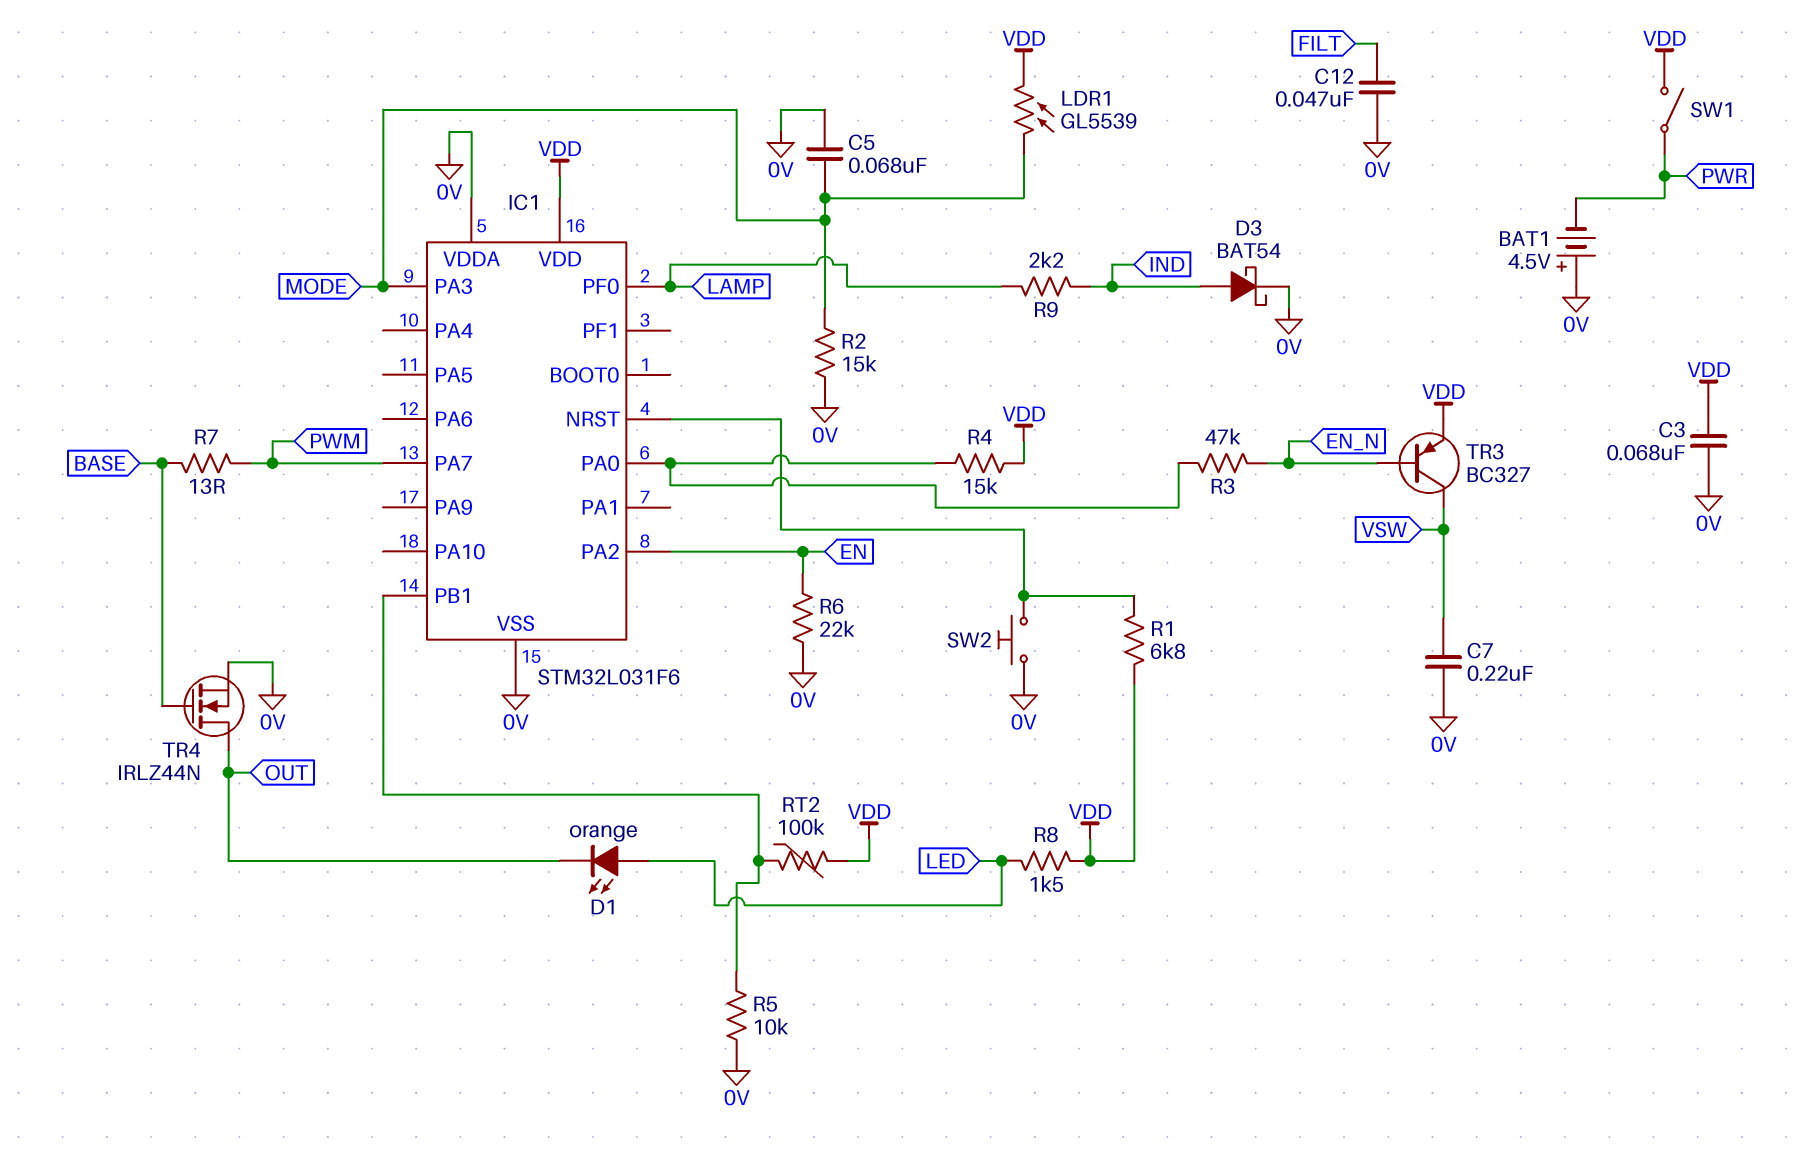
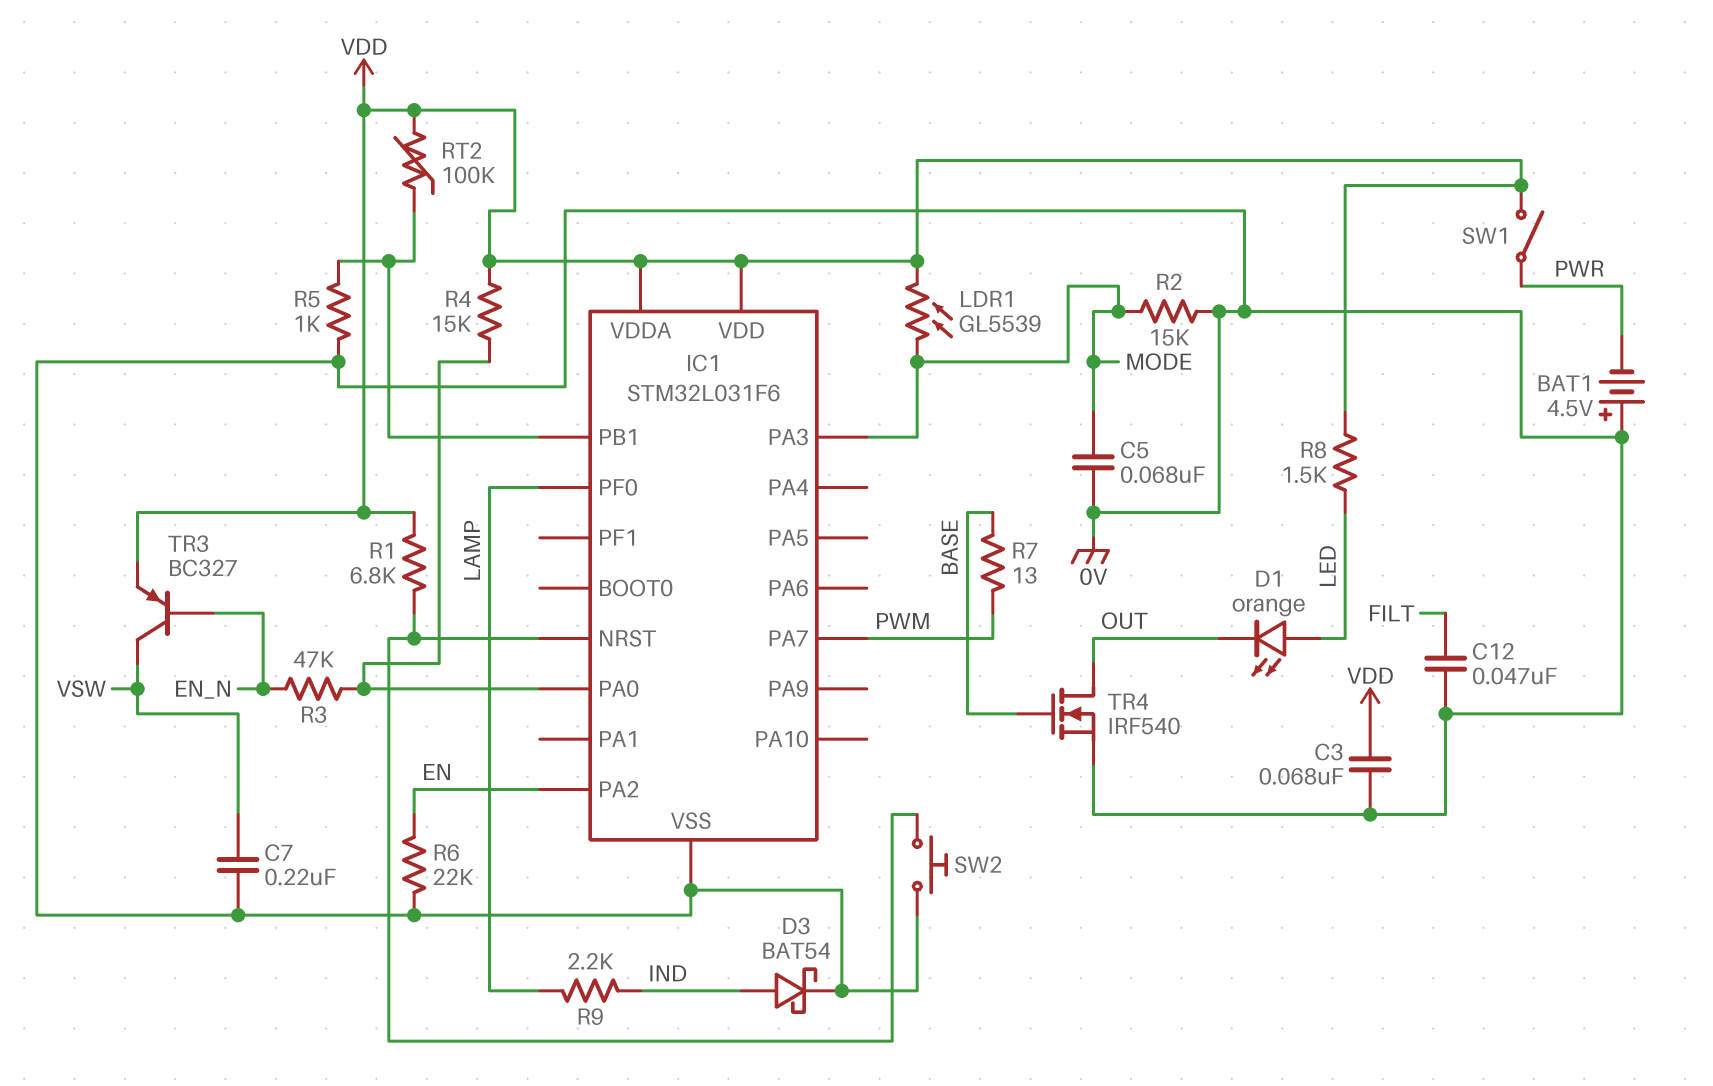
IC1 pin VDDA: 0V -> VDD
R5: 10k (0V, IC1/PB1) -> 1k (0V, IC1/PB1)
TR4: NMOS IRLZ44N (G BASE, D OUT, S 0V) -> NMOS IRF540 (G BASE, D OUT, S 0V)

